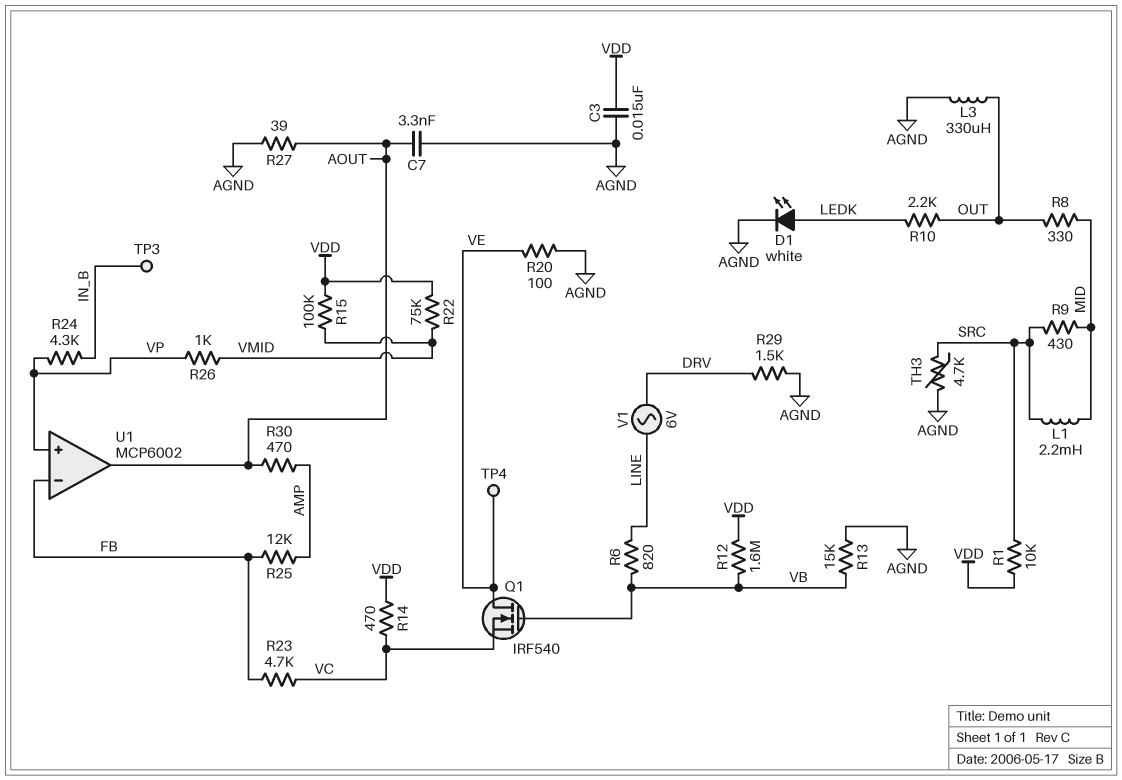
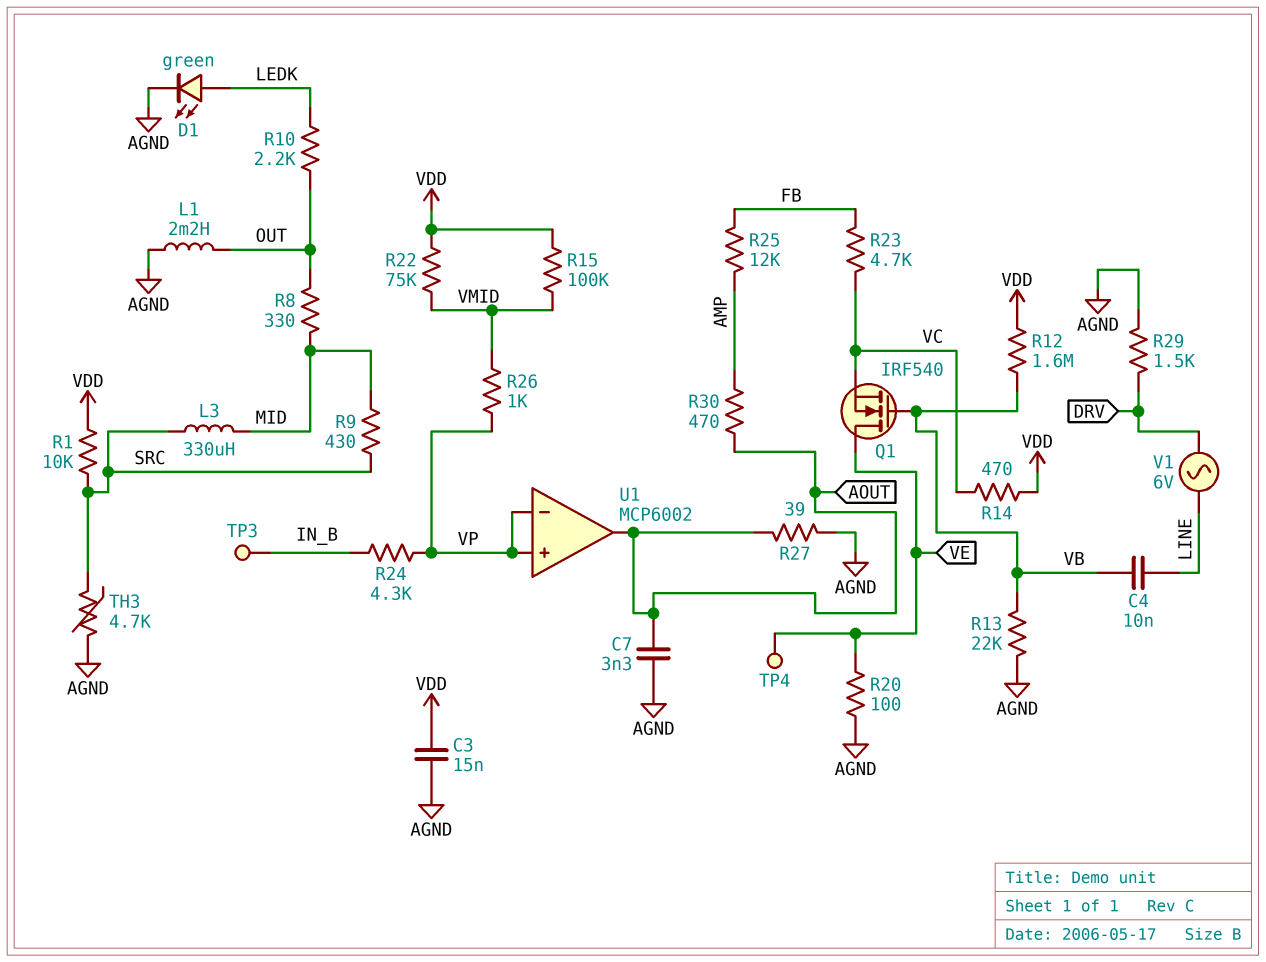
C4: none -> 10nF (LINE, VB)
D1: LED white (A LEDK, K AGND) -> LED green (A LEDK, K AGND)
L1: 2.2mH (MID, SRC) -> 2.2mH (AGND, OUT)
L3: 330uH (AGND, OUT) -> 330uH (MID, SRC)
R6: 820 (LINE, VB) -> none
R13: 15k (AGND, VB) -> 22k (AGND, VB)
U1 pin in-: FB -> VP

